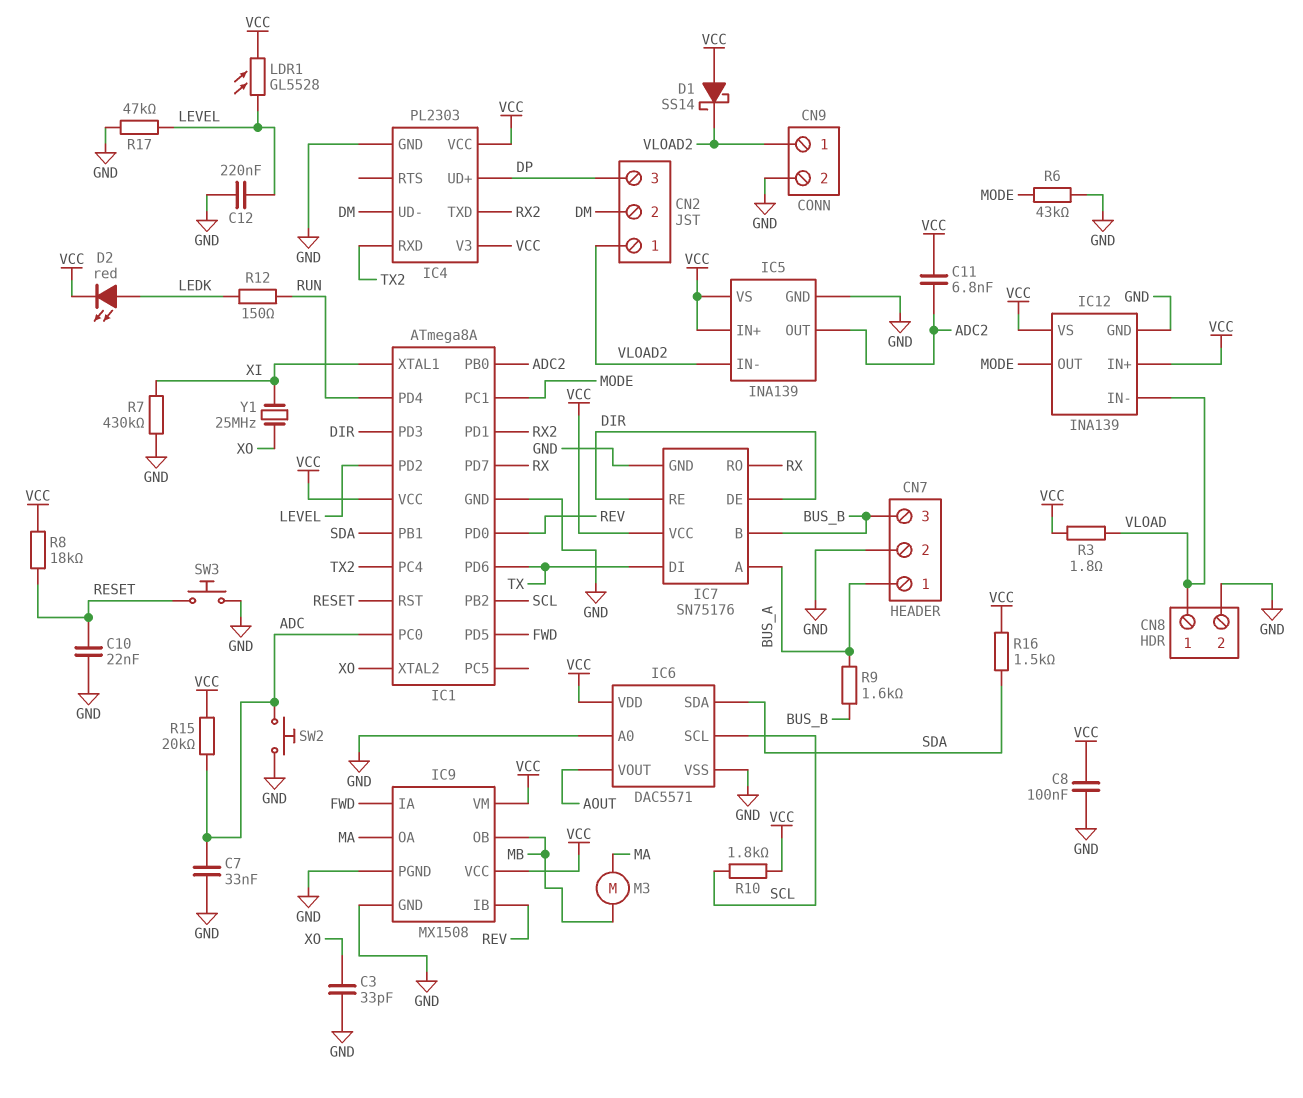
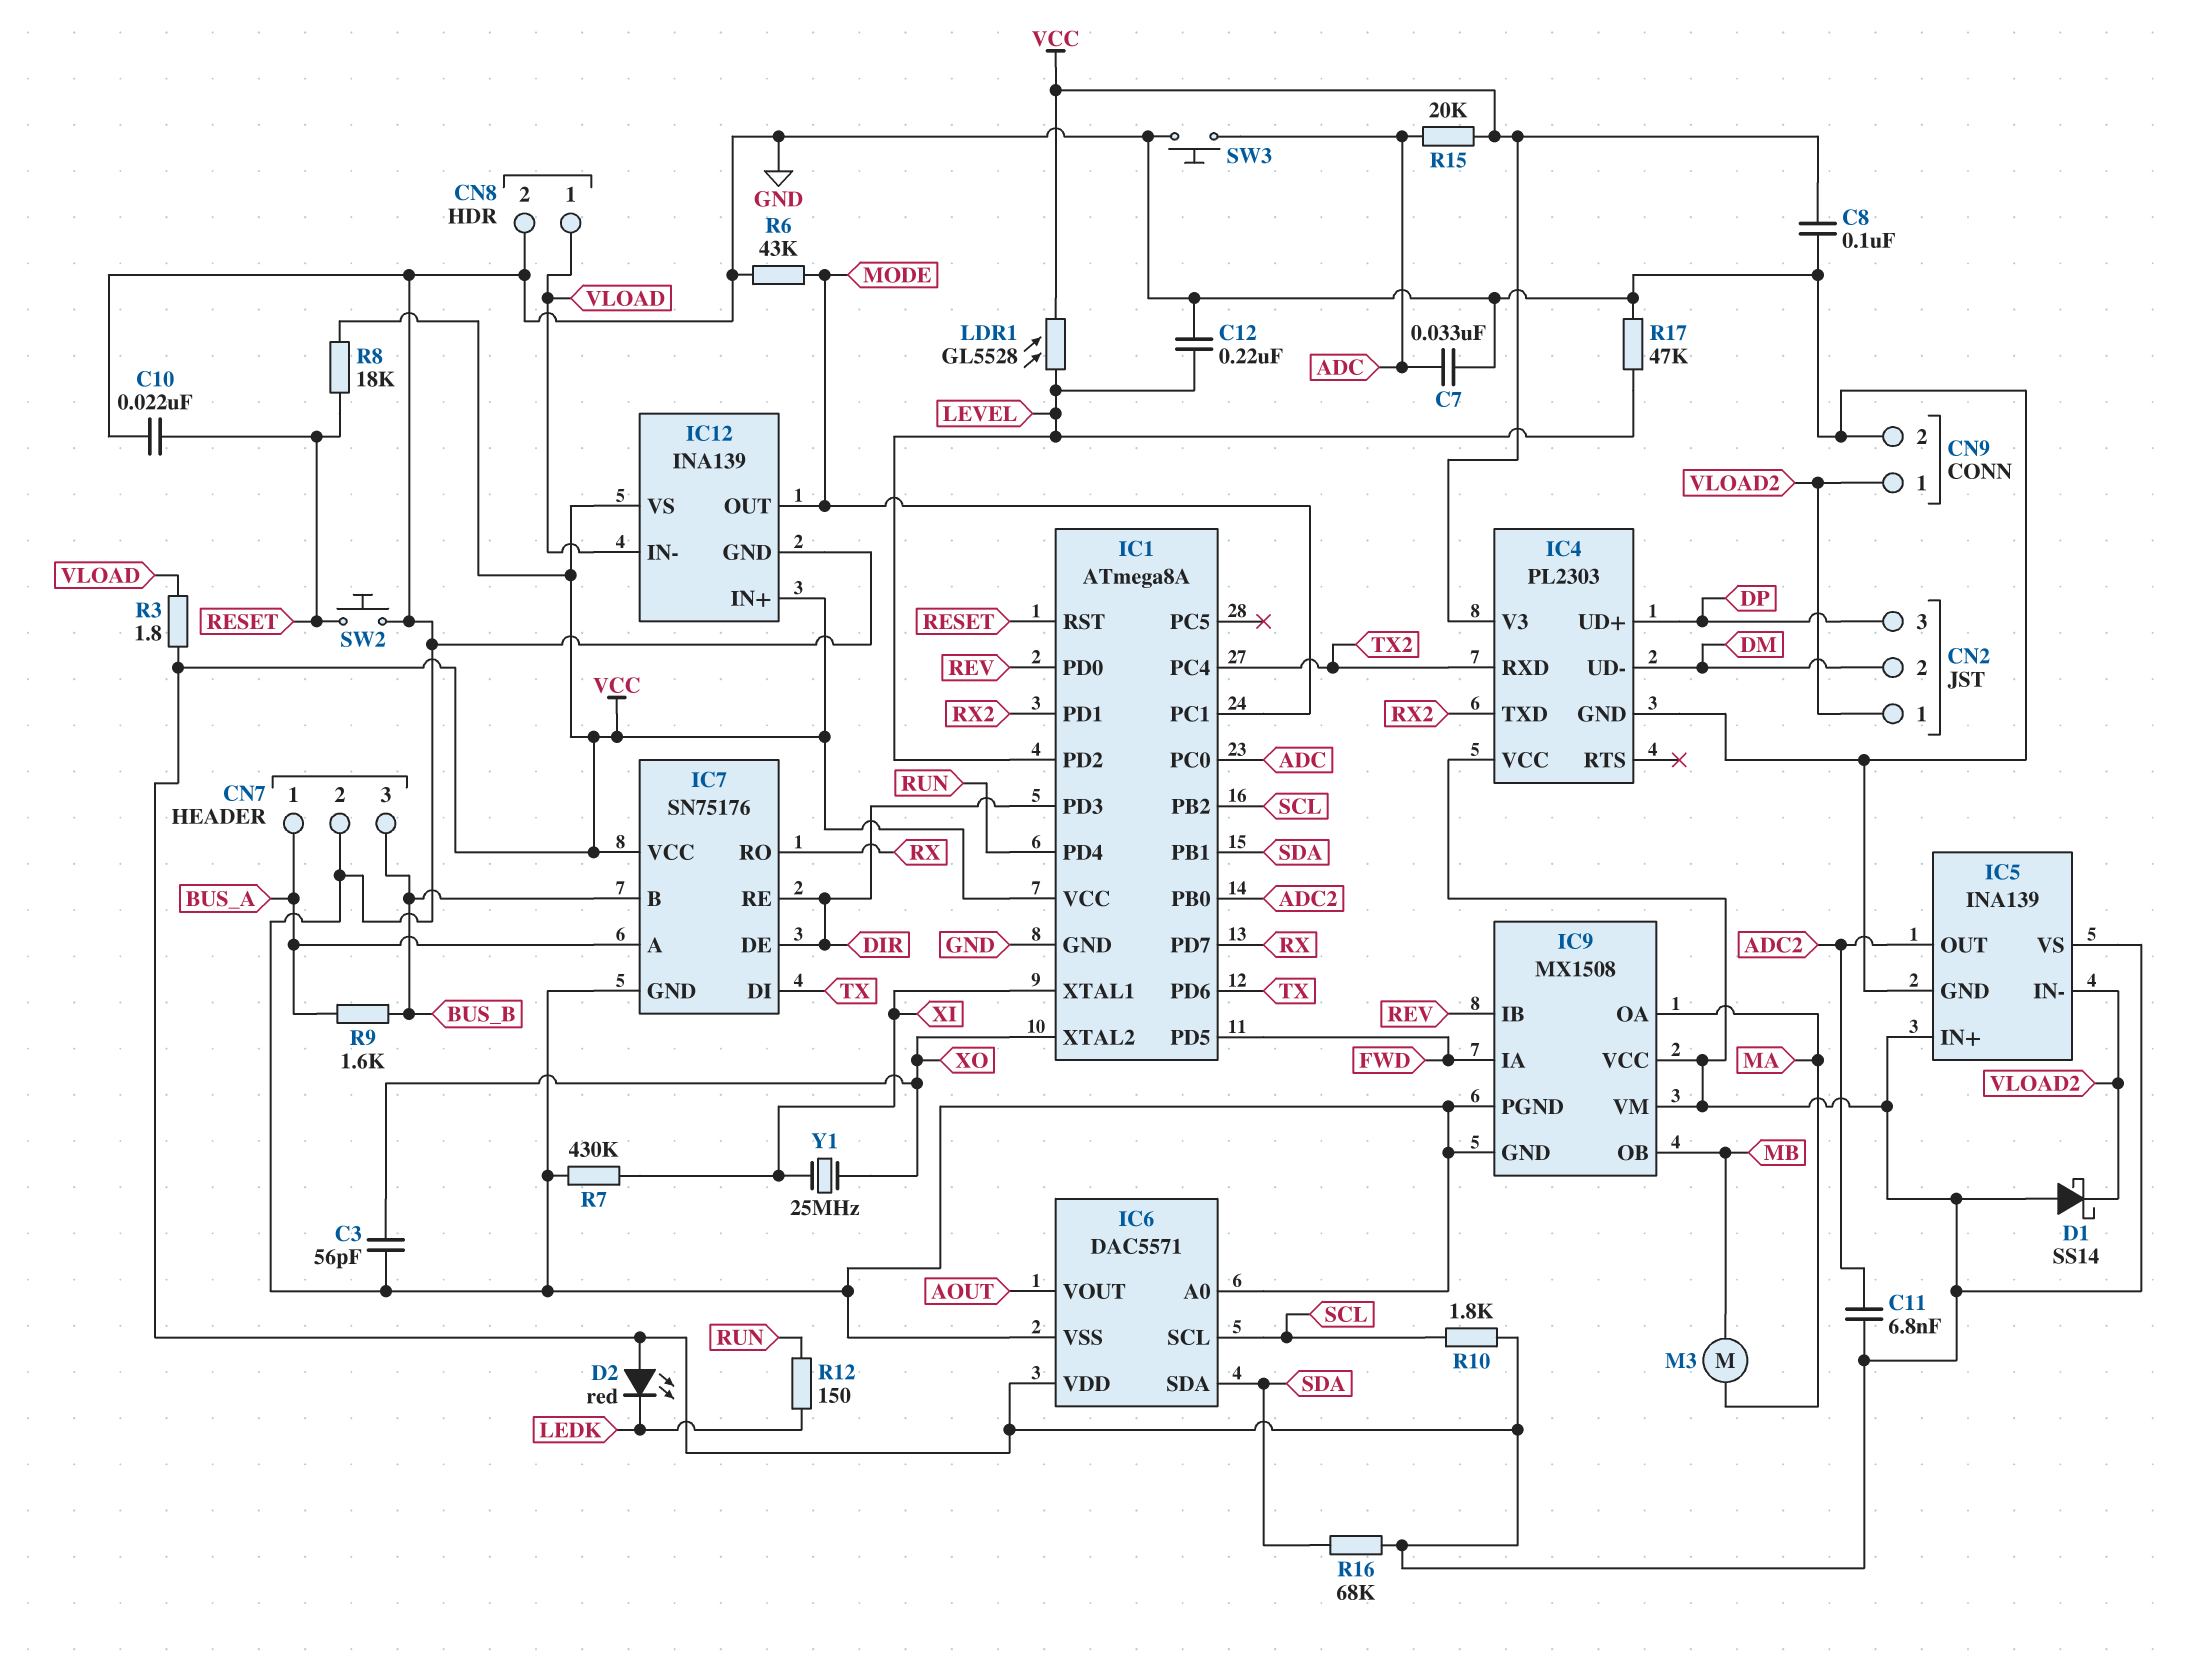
C3: 33pF (GND, XO) -> 56pF (GND, XO)
D2: LED red (A LEDK, K VCC) -> LED red (A VCC, K LEDK)
R16: 1.5k (SDA, VCC) -> 68k (SDA, VCC)
SW2: button (ADC, GND) -> button (GND, RESET)
SW3: button (GND, RESET) -> button (ADC, GND)

